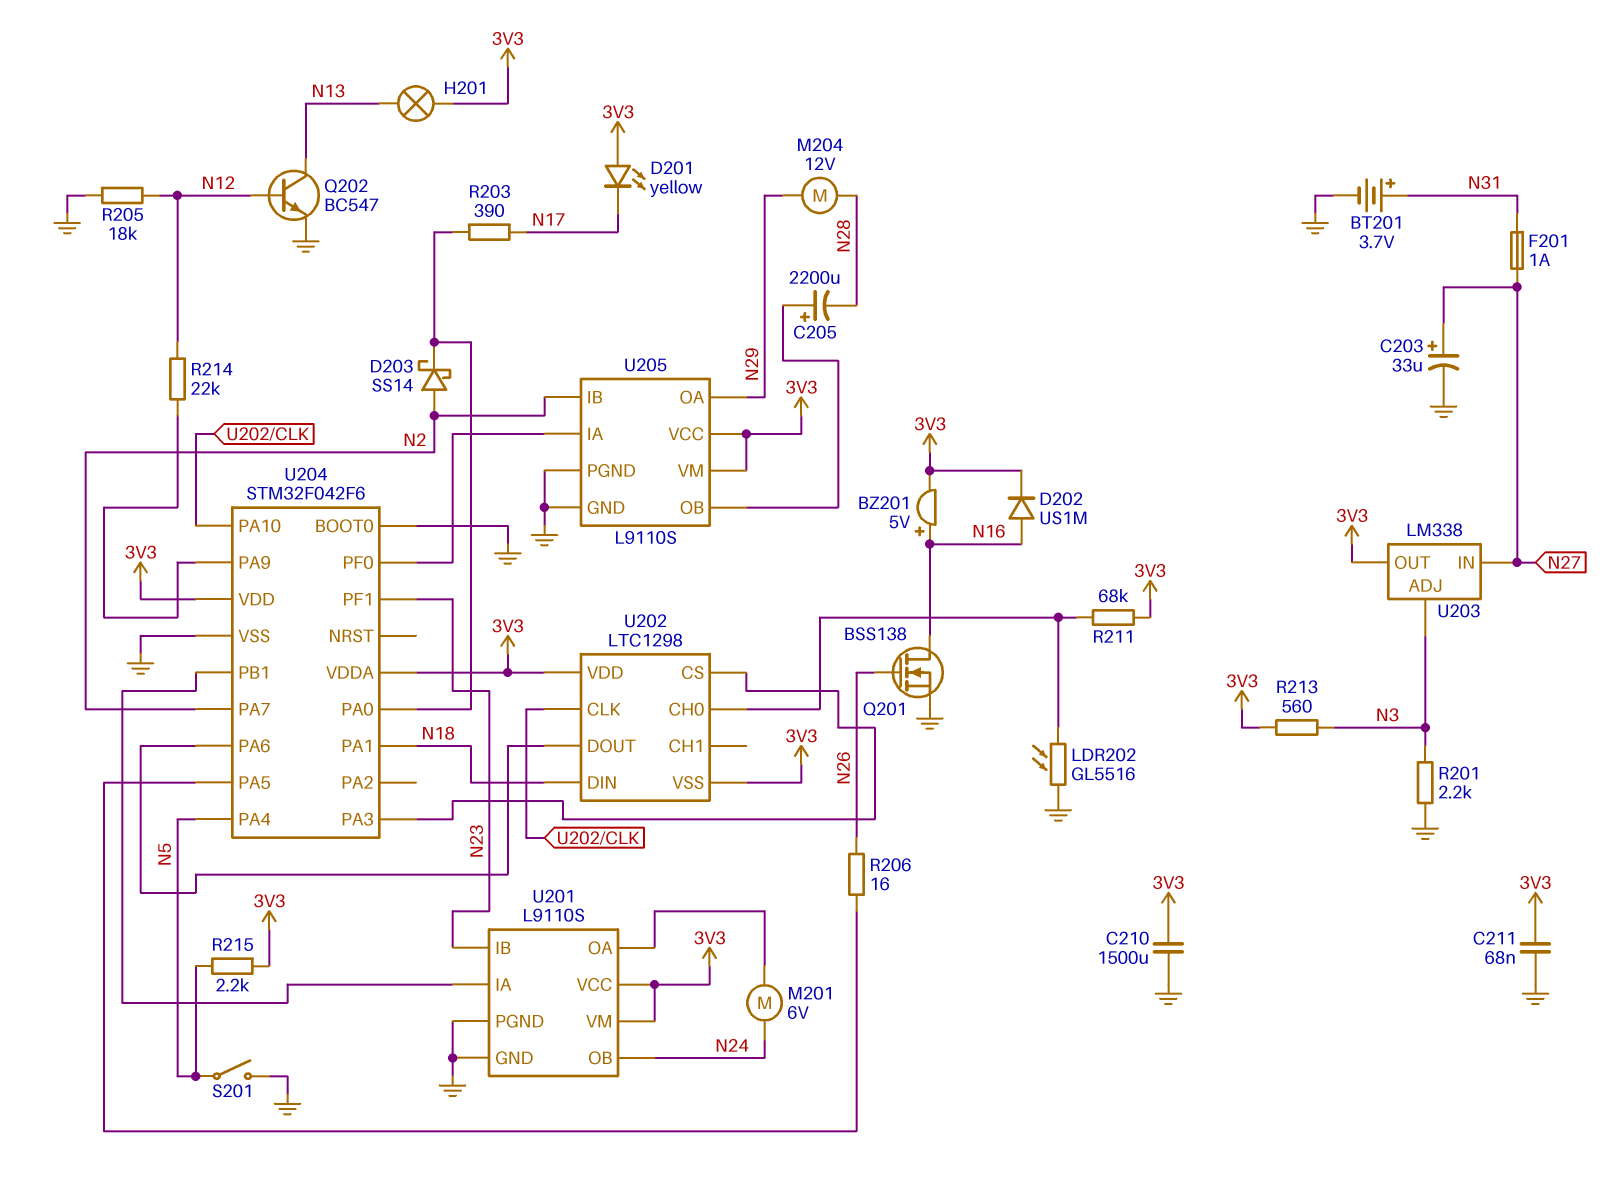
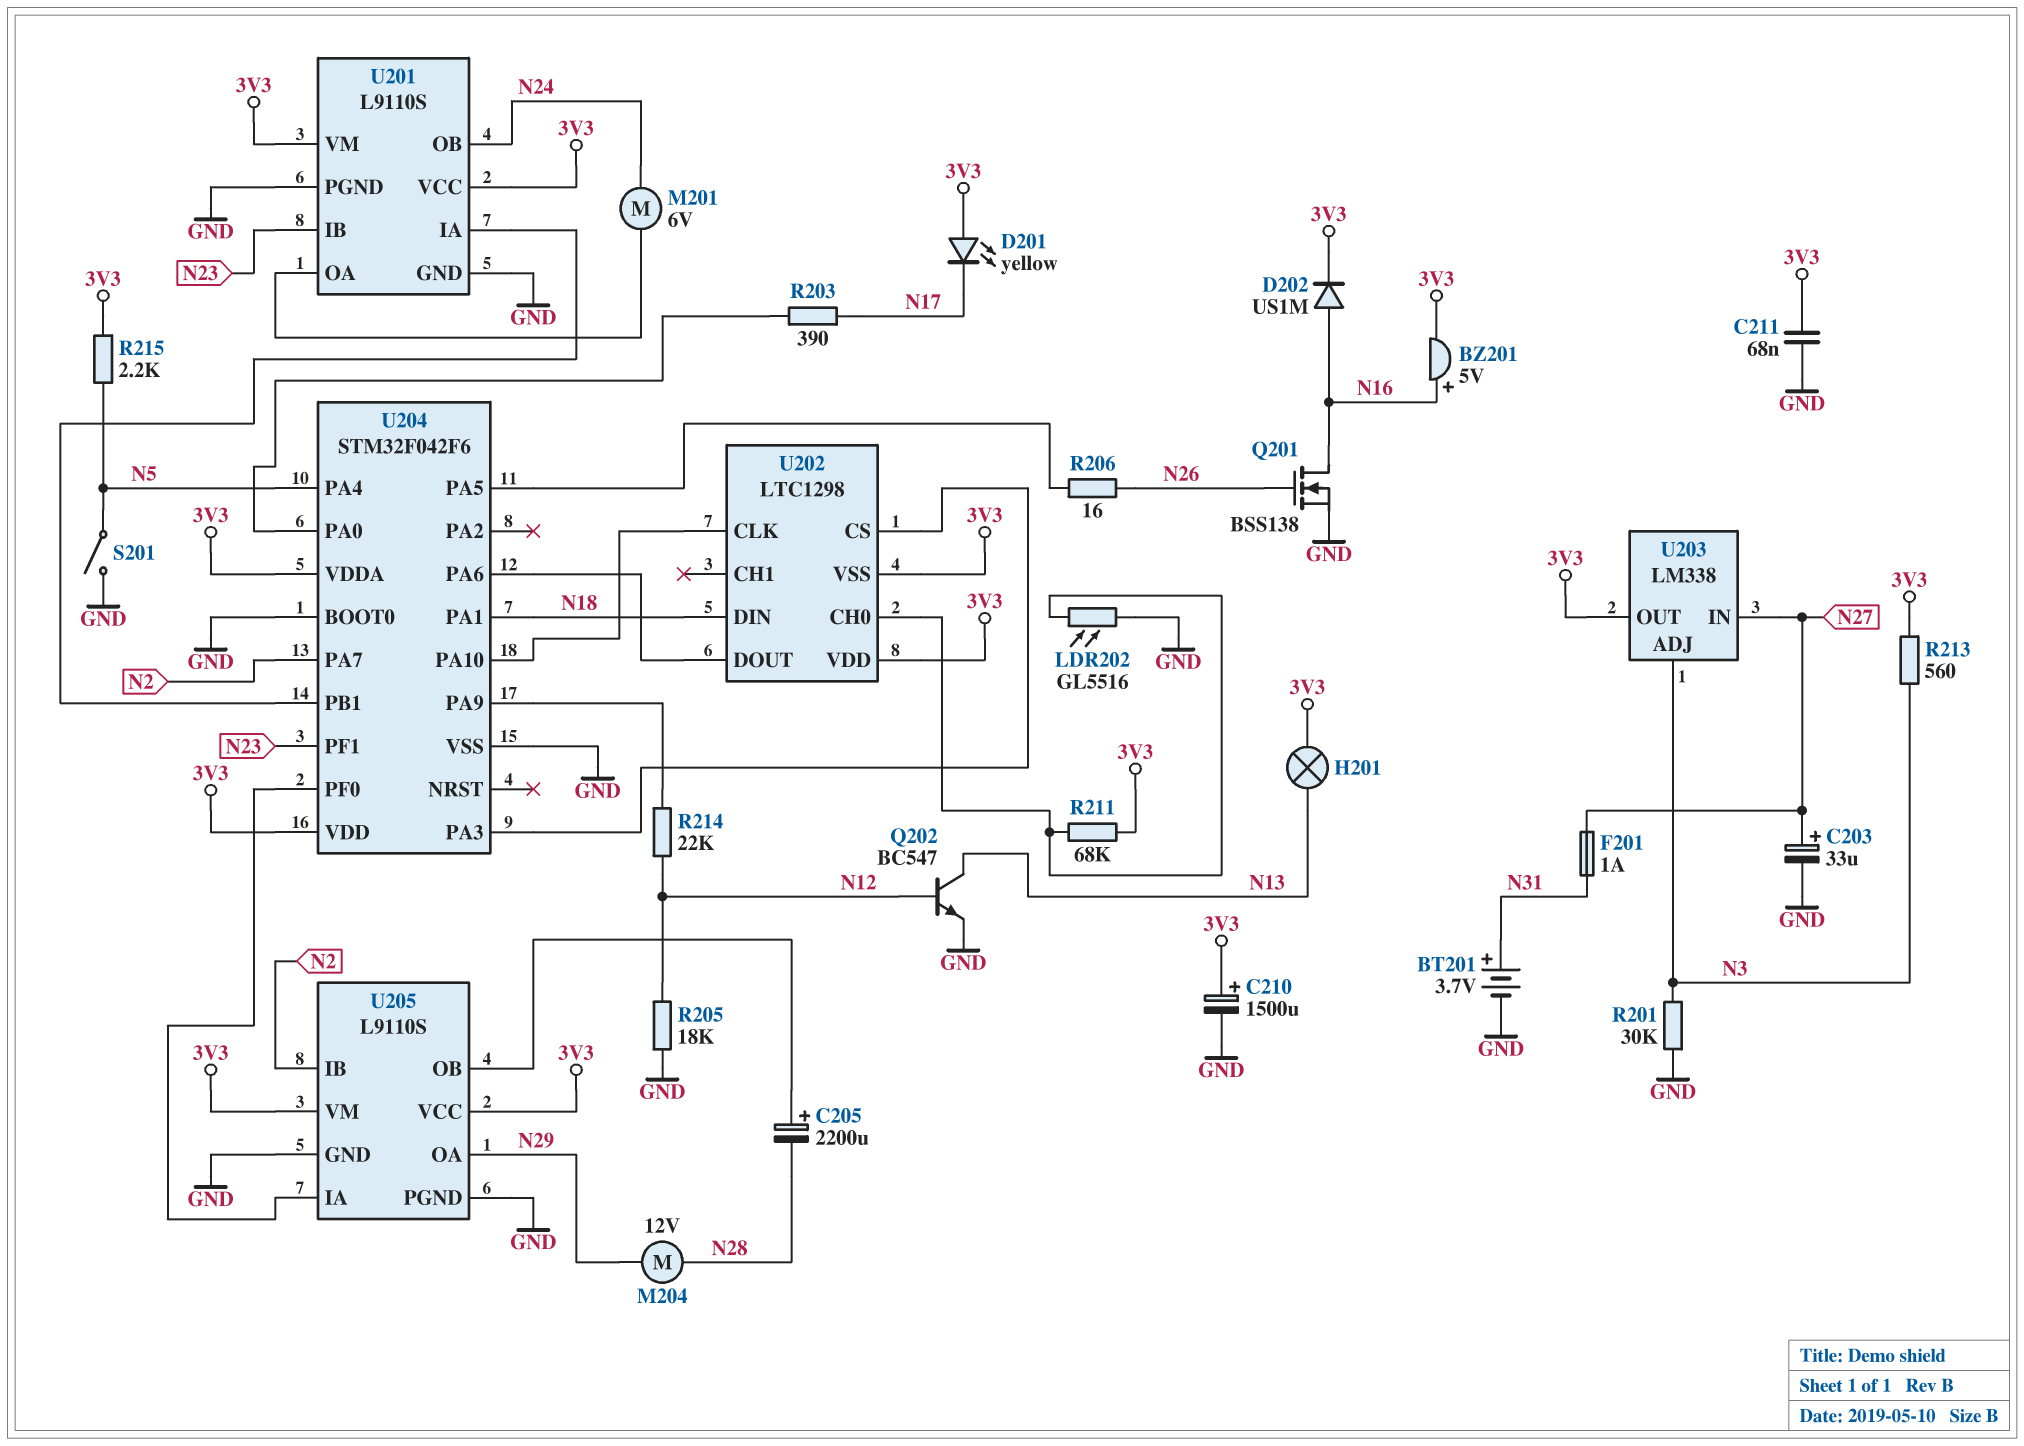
C210: 1500uF (3V3, GND) -> 1500uF (plus 3V3, minus GND)
D203: schottky SS14 (A N2, K U204/PA0) -> none
R201: 2.2k (GND, N3) -> 30k (GND, N3)

